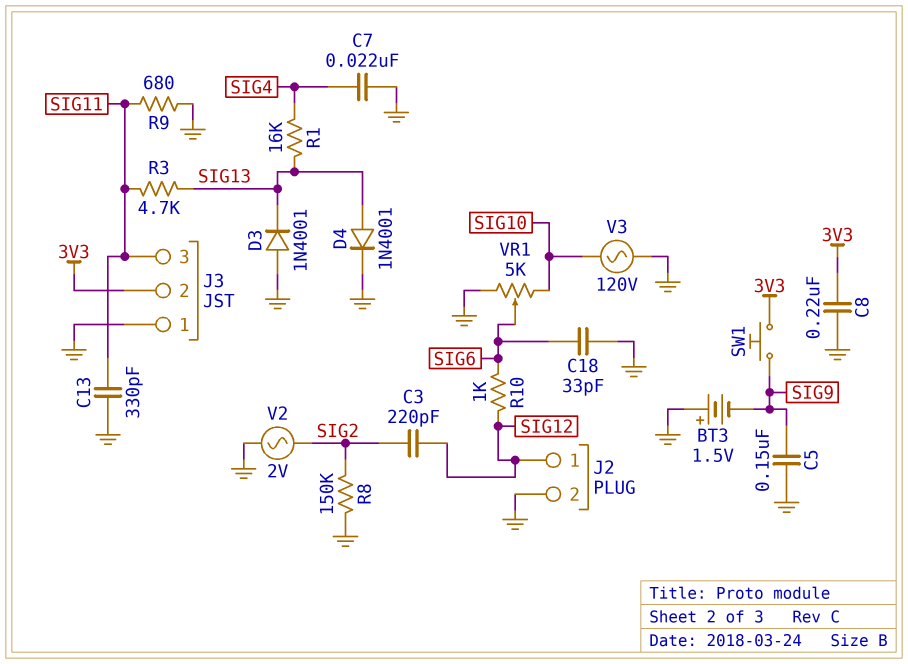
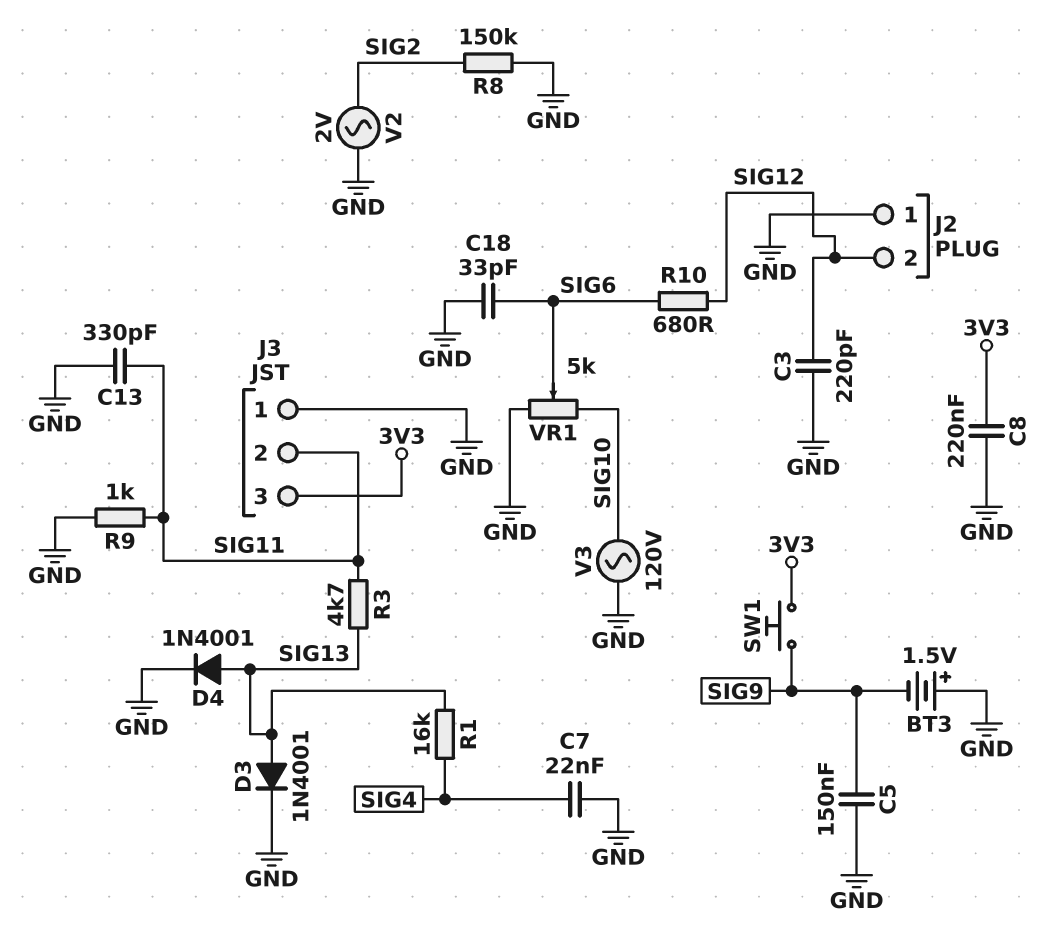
C3: 220pF (SIG2, SIG12) -> 220pF (GND, SIG12)
D3: diode 1N4001 (A GND, K SIG13) -> diode 1N4001 (A SIG13, K GND)
J2 pin 1: SIG12 -> GND
J2 pin 2: GND -> SIG12
J3 pin 2: 3V3 -> SIG11
J3 pin 3: SIG11 -> 3V3
R9: 680 (GND, SIG11) -> 1k (GND, SIG11)
R10: 1k (SIG6, SIG12) -> 680 (SIG6, SIG12)

